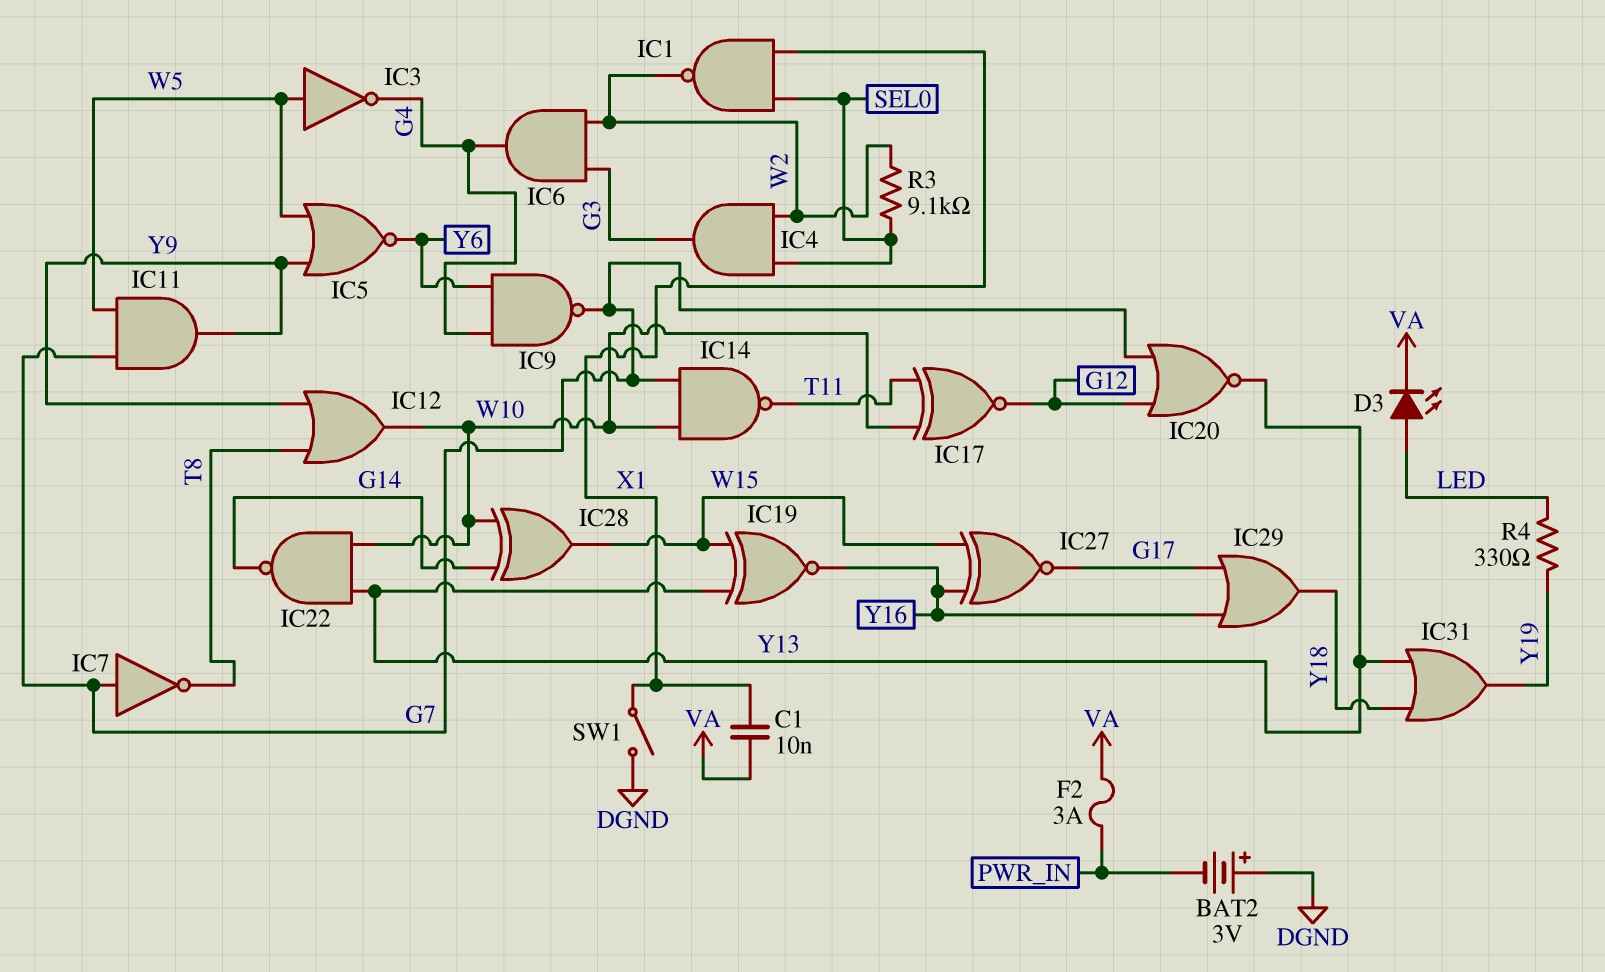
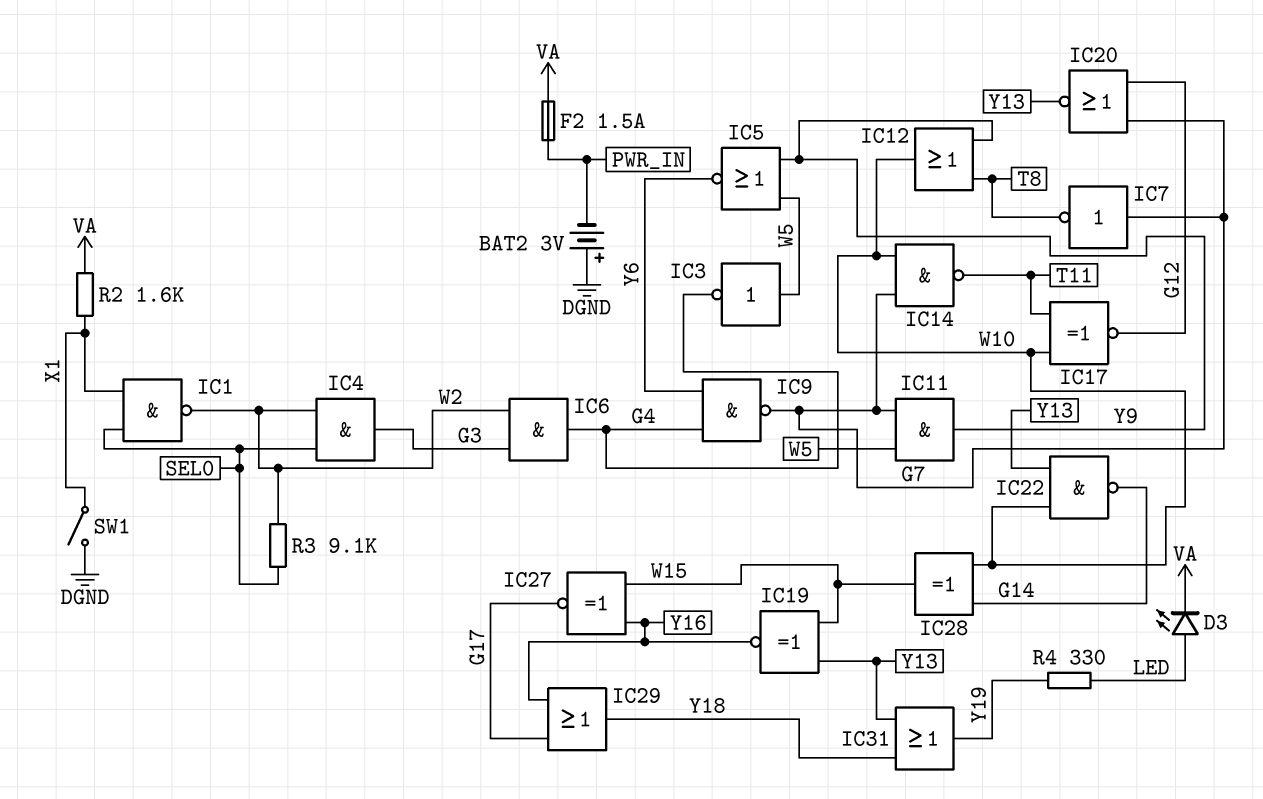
C1: 10nF (VA, X1) -> none
F2: 3A (PWR_IN, VA) -> 1.5A (PWR_IN, VA)
R2: none -> 1.6k (VA, X1)

